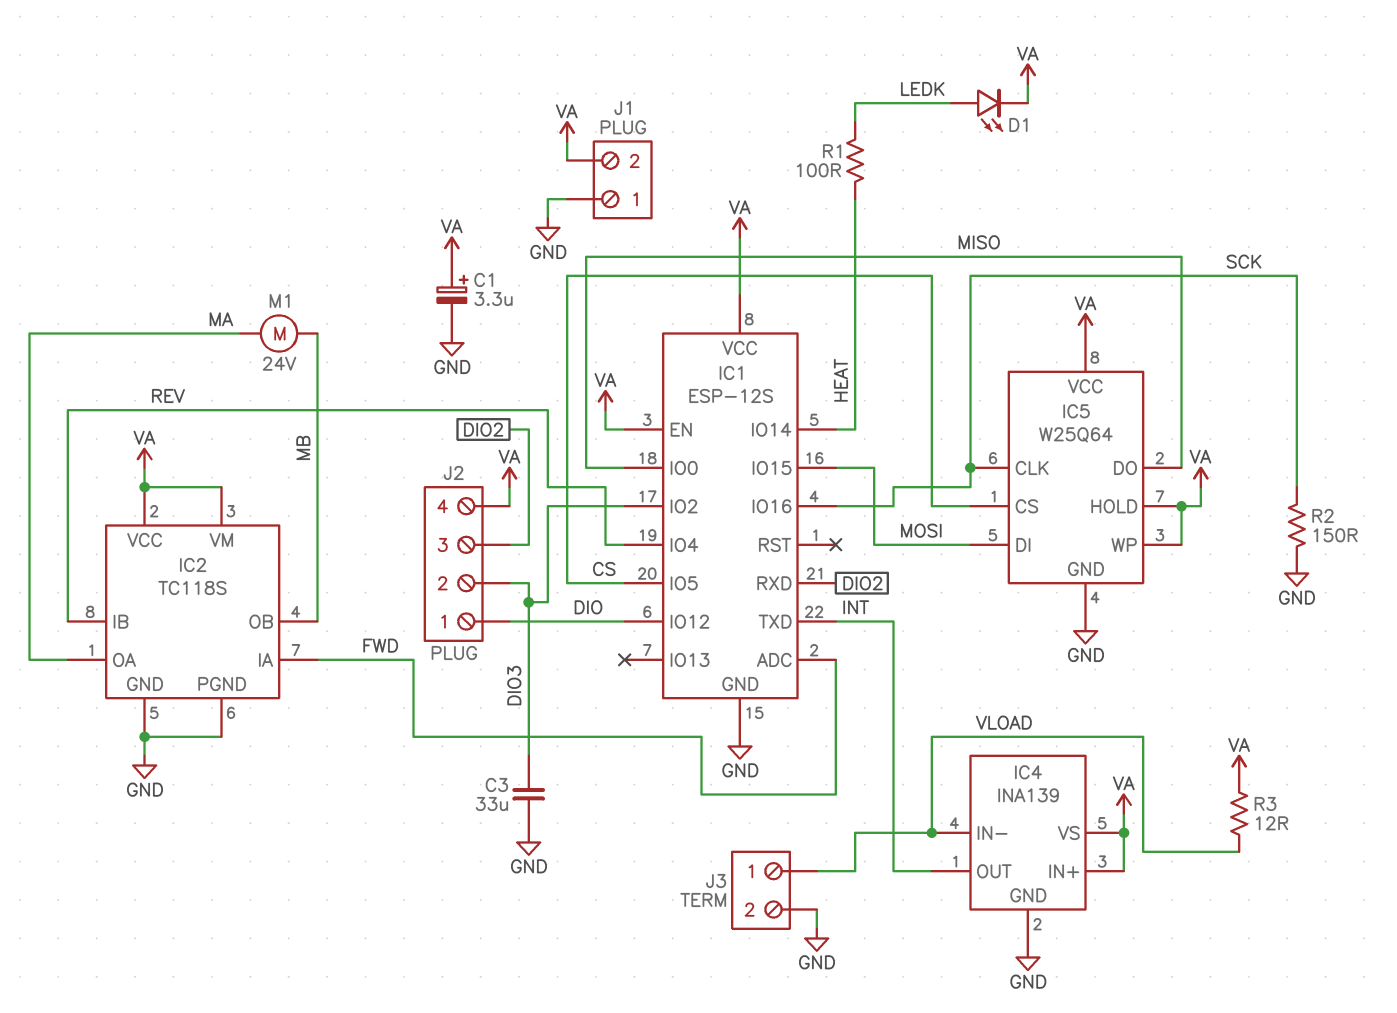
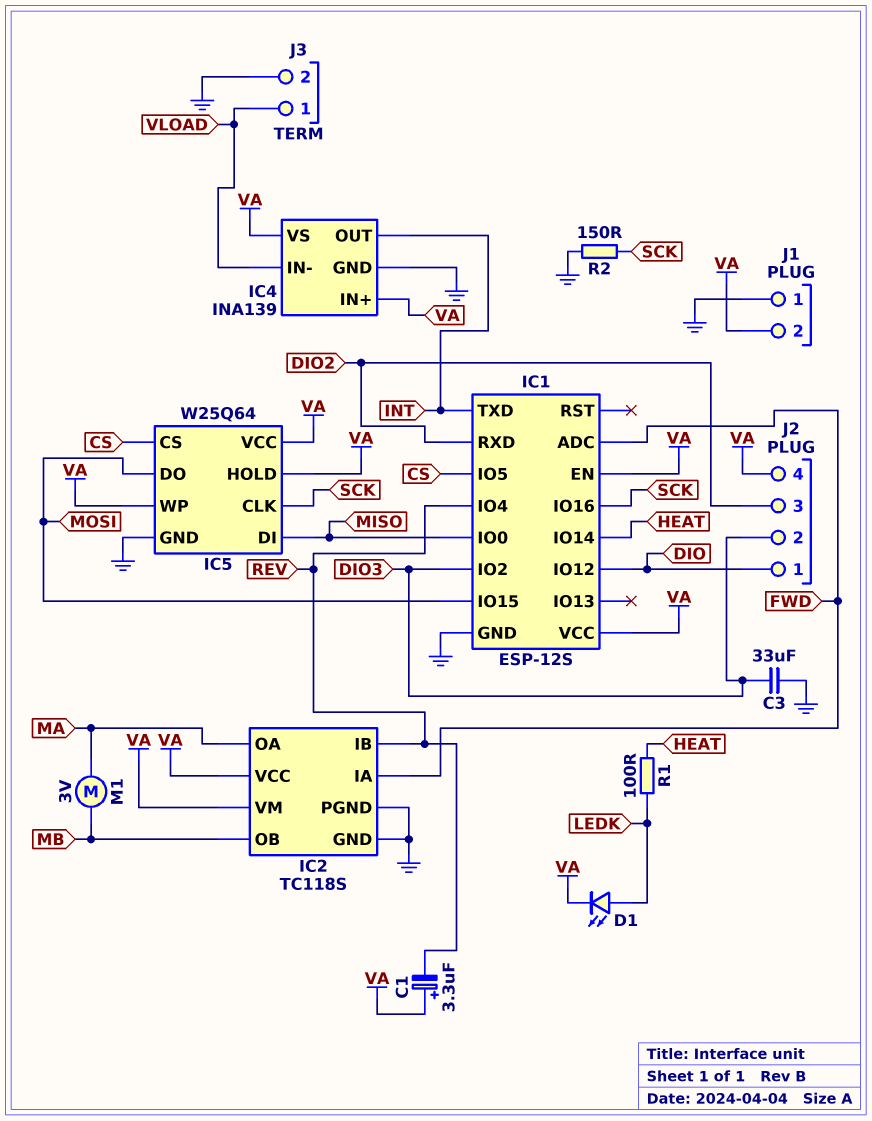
C1: 3.3uF (plus VA, minus GND) -> 3.3uF (plus VA, minus REV)
IC5 pin DI: MOSI -> MISO
IC5 pin DO: MISO -> MOSI
M1: motor 24V (MA, MB) -> motor 3V (MA, MB)
R3: 12 (VA, VLOAD) -> none

